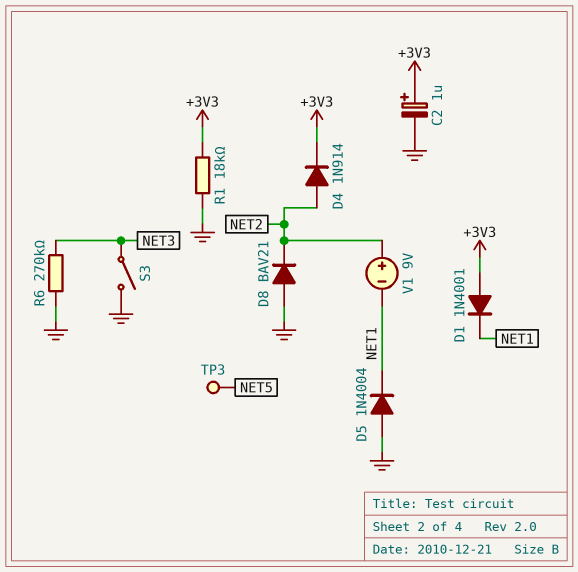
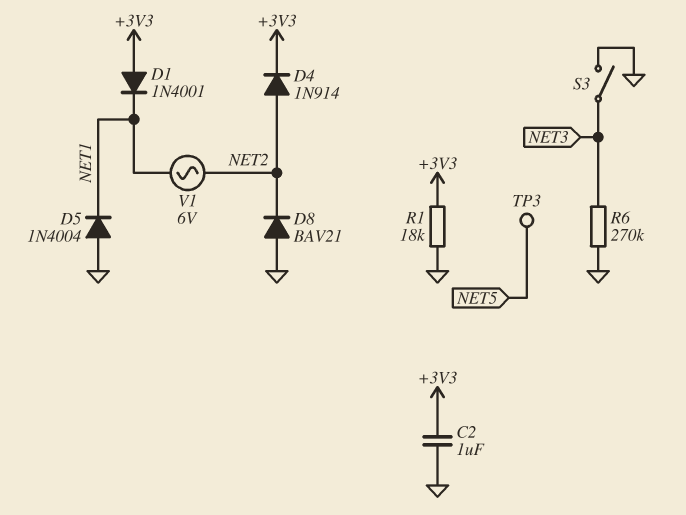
C2: 1uF (plus +3V3, minus GND) -> 1uF (+3V3, GND)
V1: 9V (plus NET2, minus NET1) -> AC 6V (NET1, NET2)

